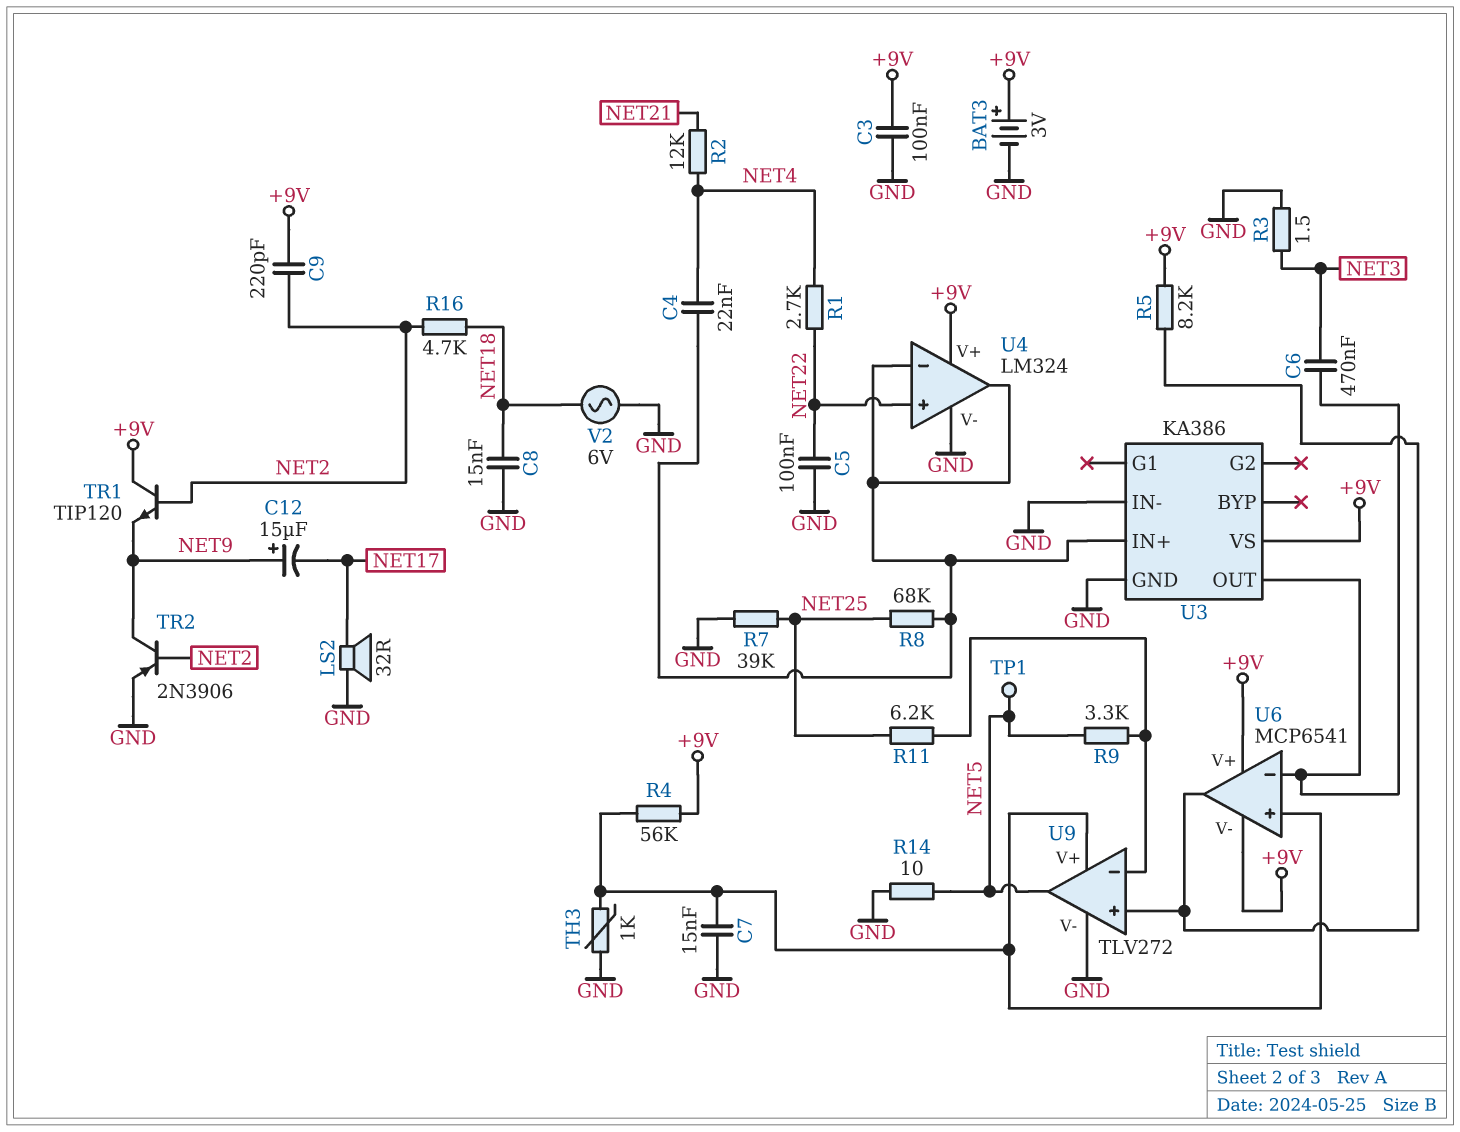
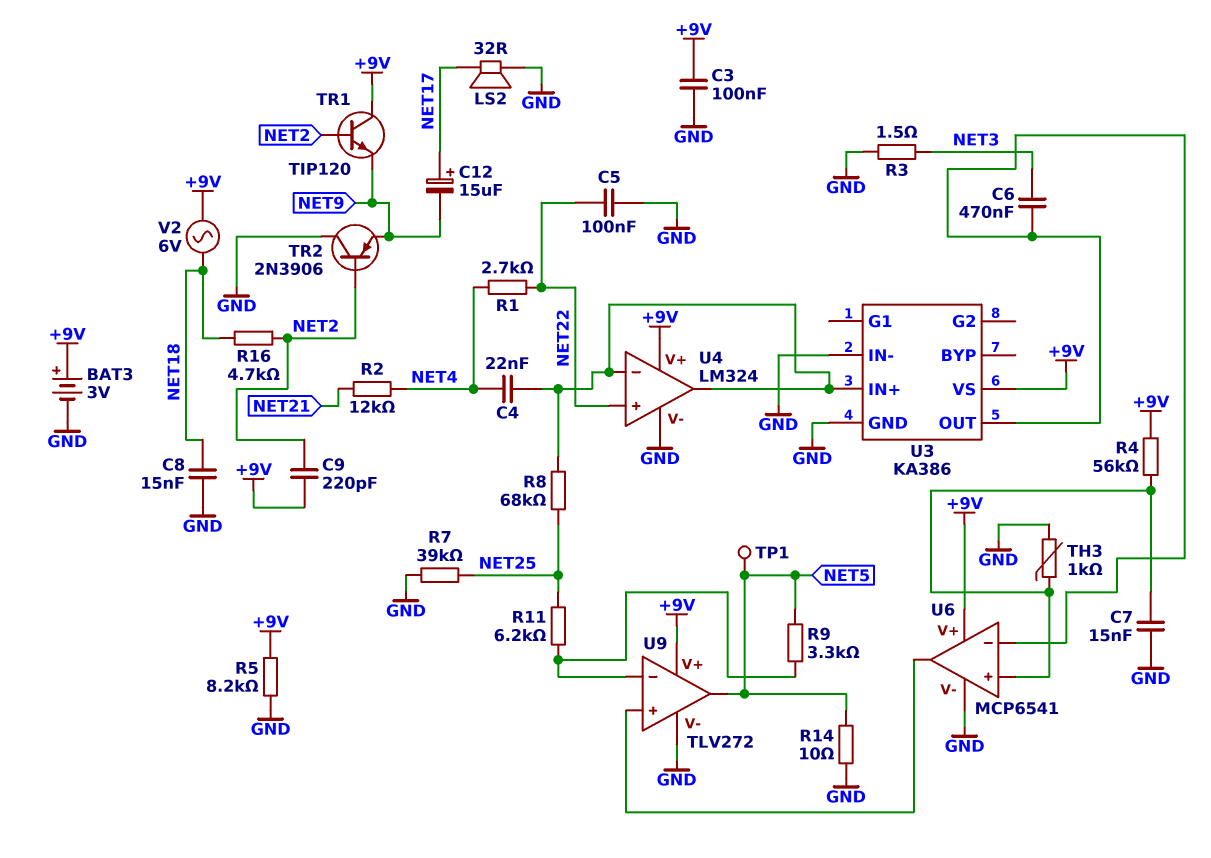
C12: 15uF (plus NET9, minus NET17) -> 15uF (plus NET17, minus NET9)
R5: 8.2k (+9V, U6/out) -> 8.2k (+9V, GND)
TR2: PNP 2N3906 (B NET2, C NET9, E GND) -> PNP 2N3906 (B NET2, C GND, E NET9)
U6 pin V-: +9V -> GND
U9 pin V+: U6/in+ -> +9V
V2: AC 6V (GND, NET18) -> AC 6V (+9V, NET18)

